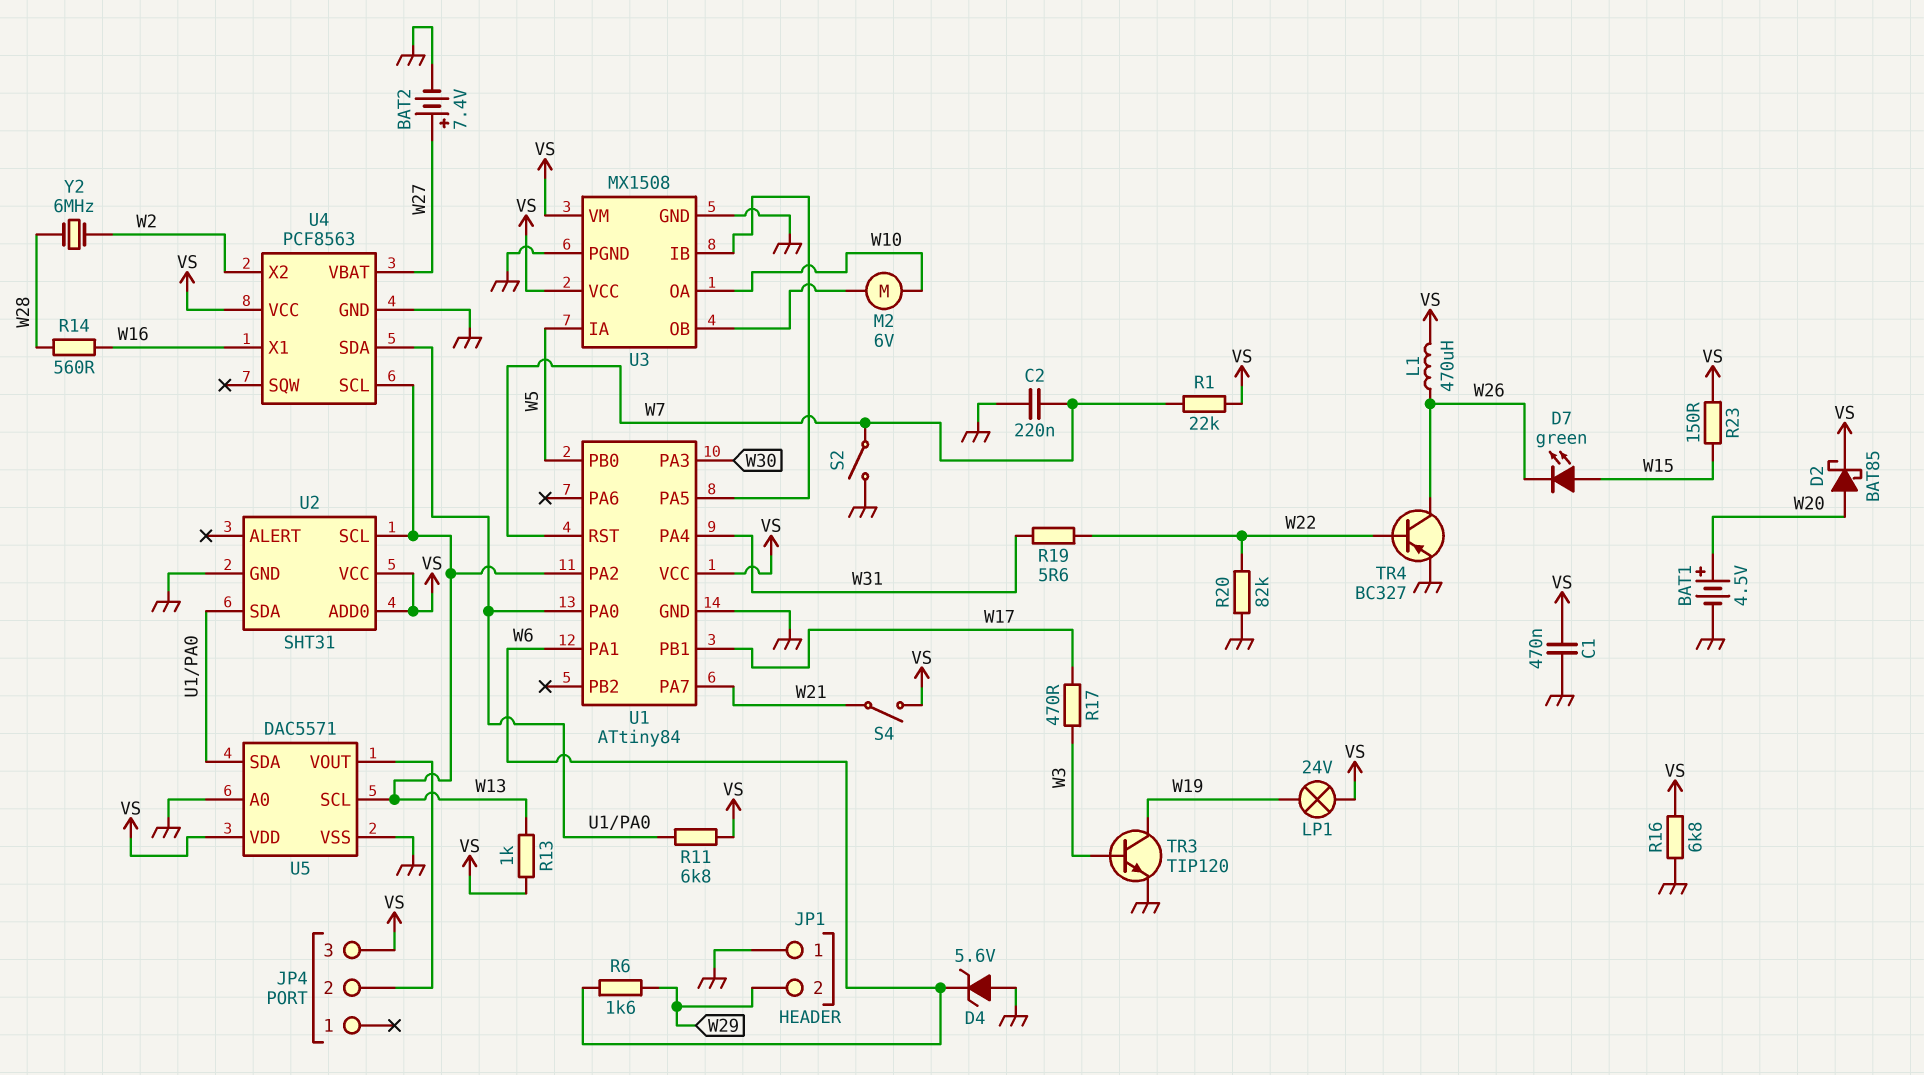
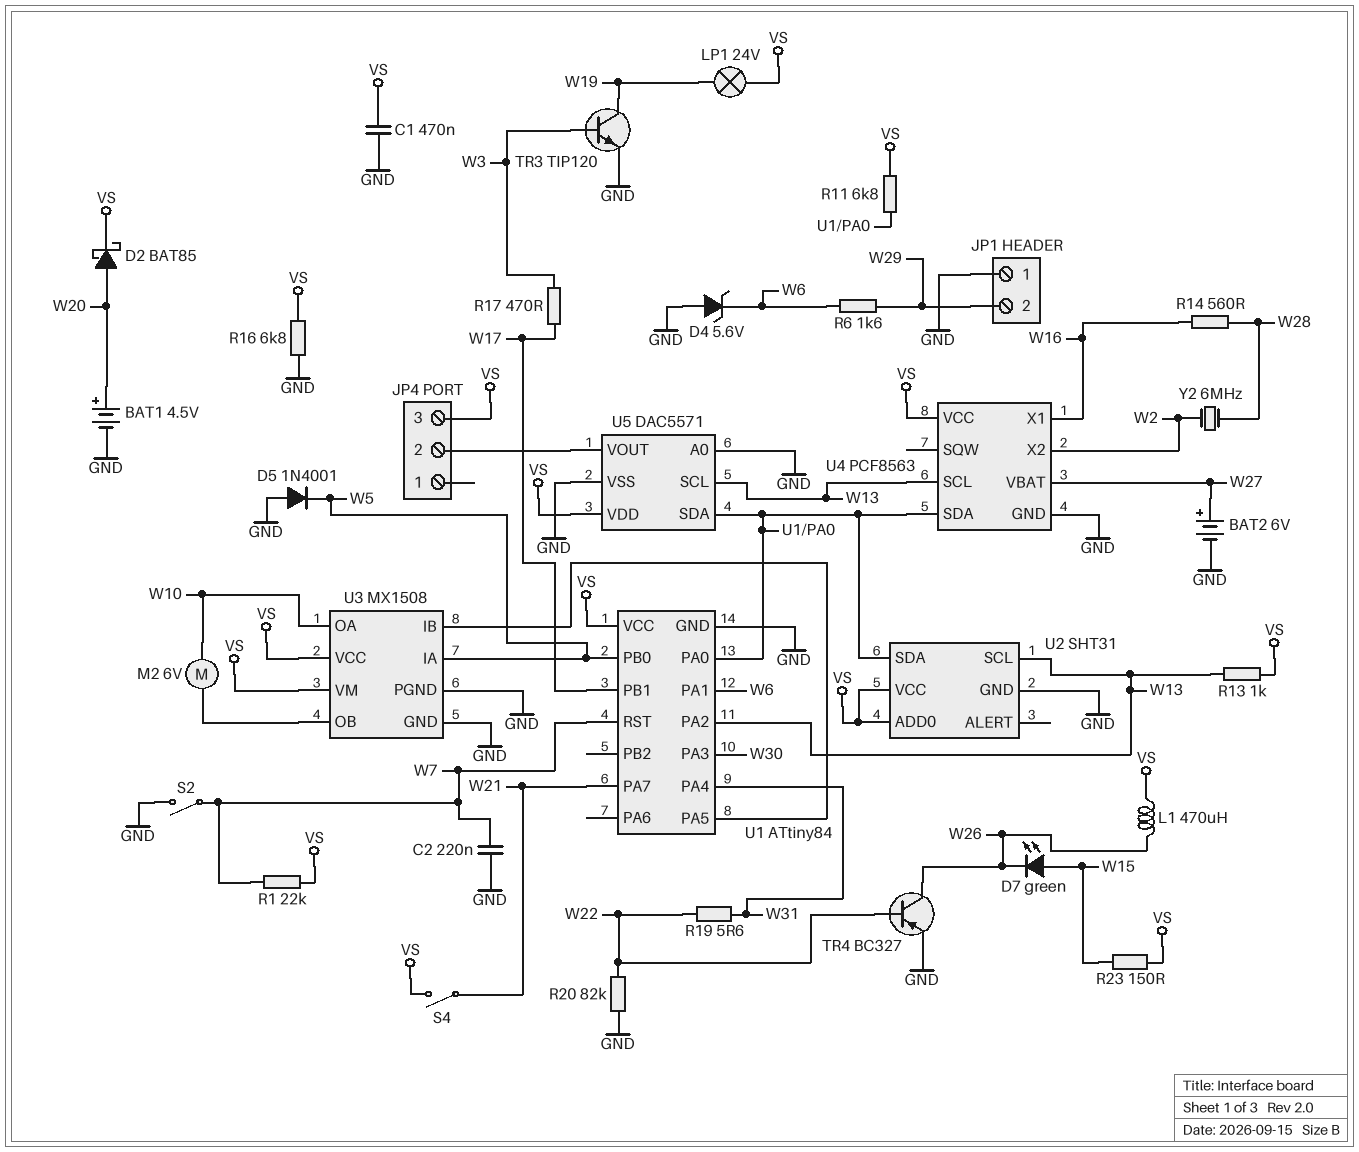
BAT2: 7.4V (plus W27, minus GND) -> 6V (plus W27, minus GND)
D5: none -> diode 1N4001 (A GND, K W5)

